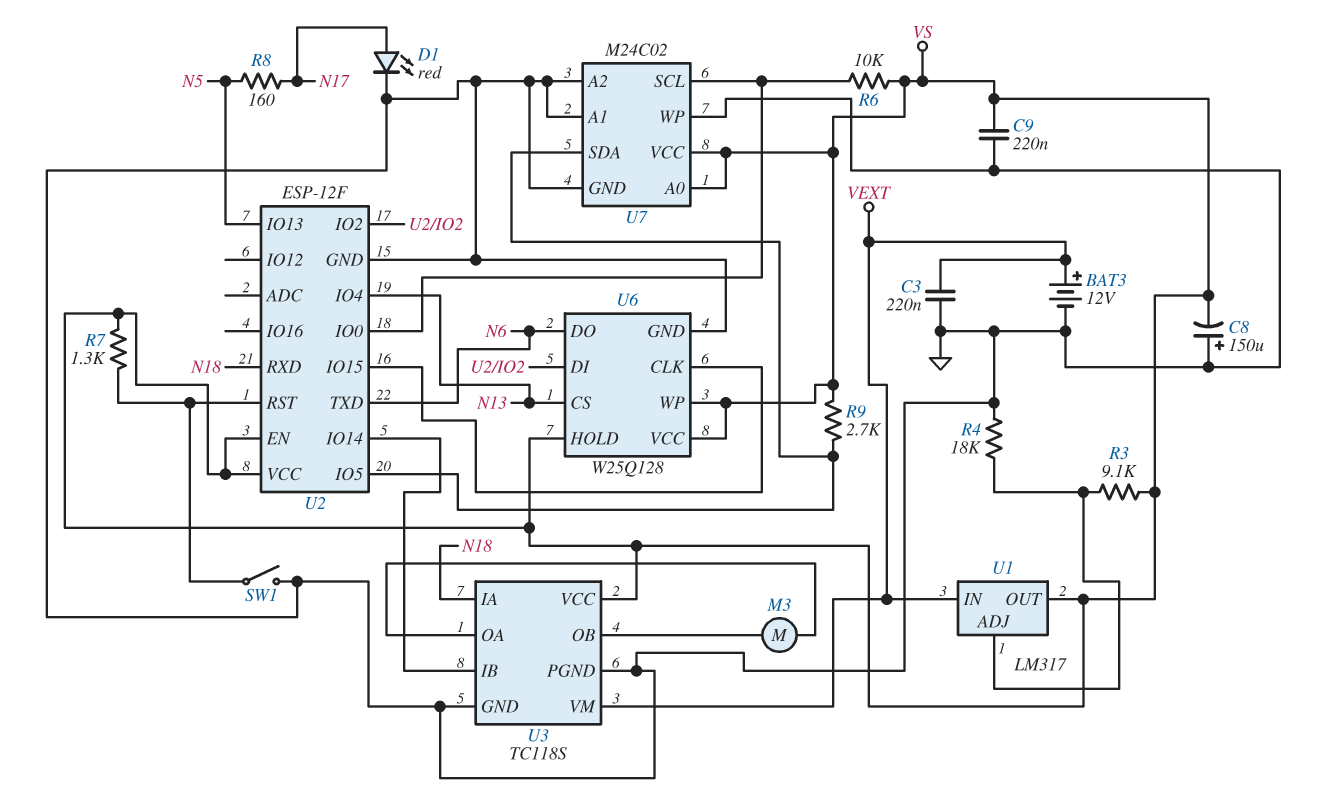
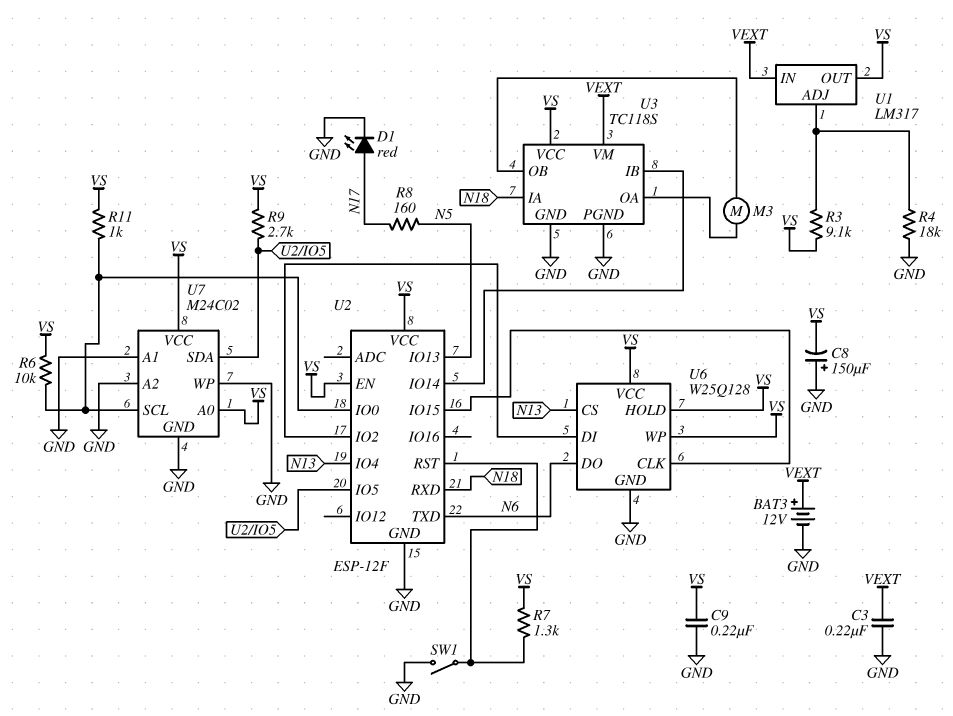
R11: none -> 1k (U2/IO0, VS)

